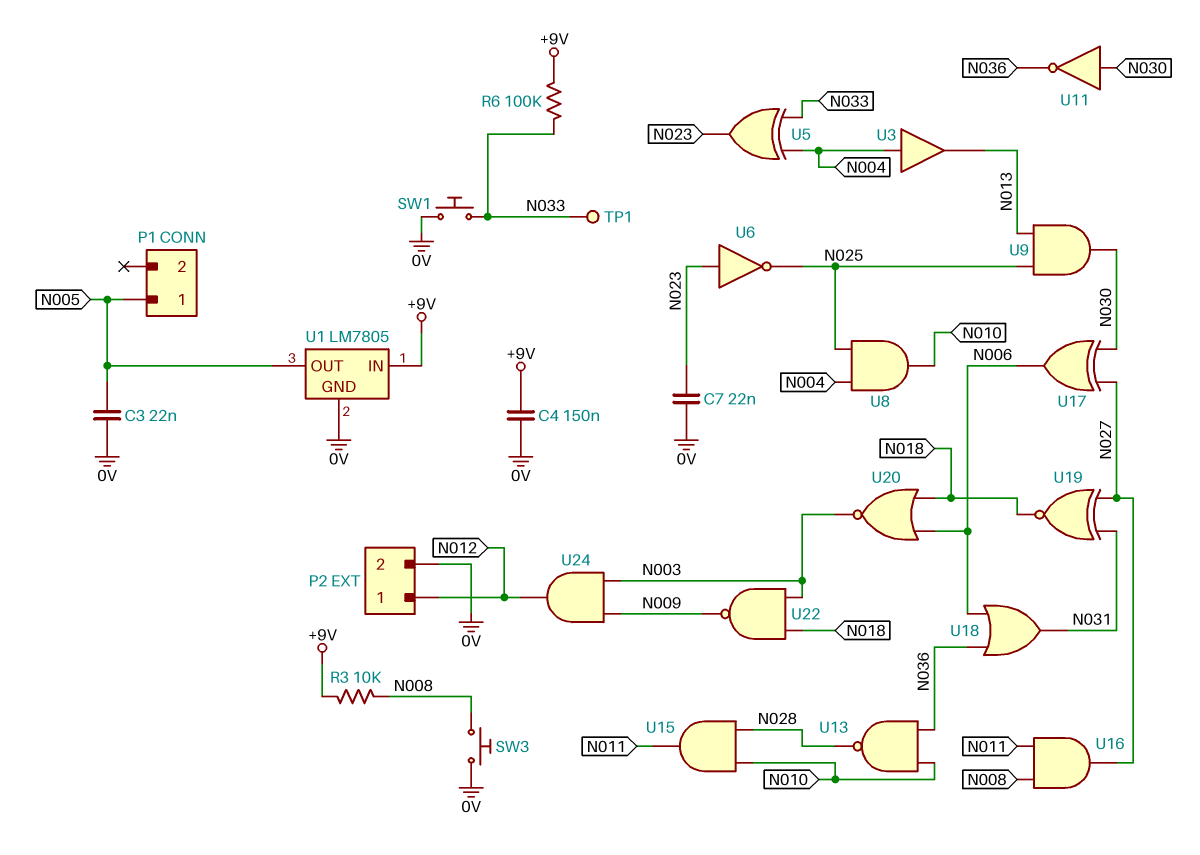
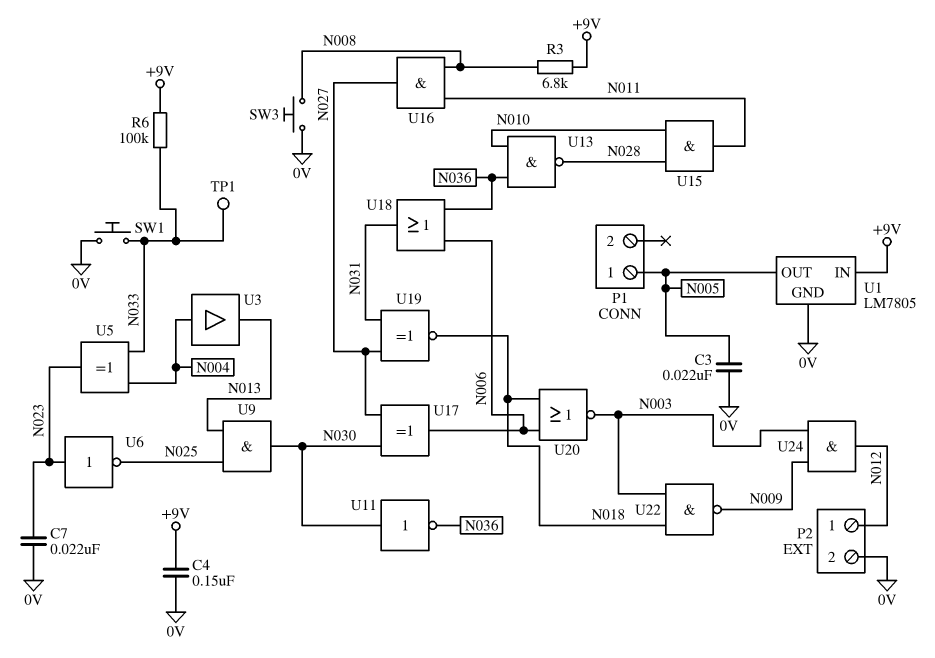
R3: 10k (+9V, N008) -> 6.8k (+9V, N008)
U8: AND (in N004, in N025, out N010) -> none

